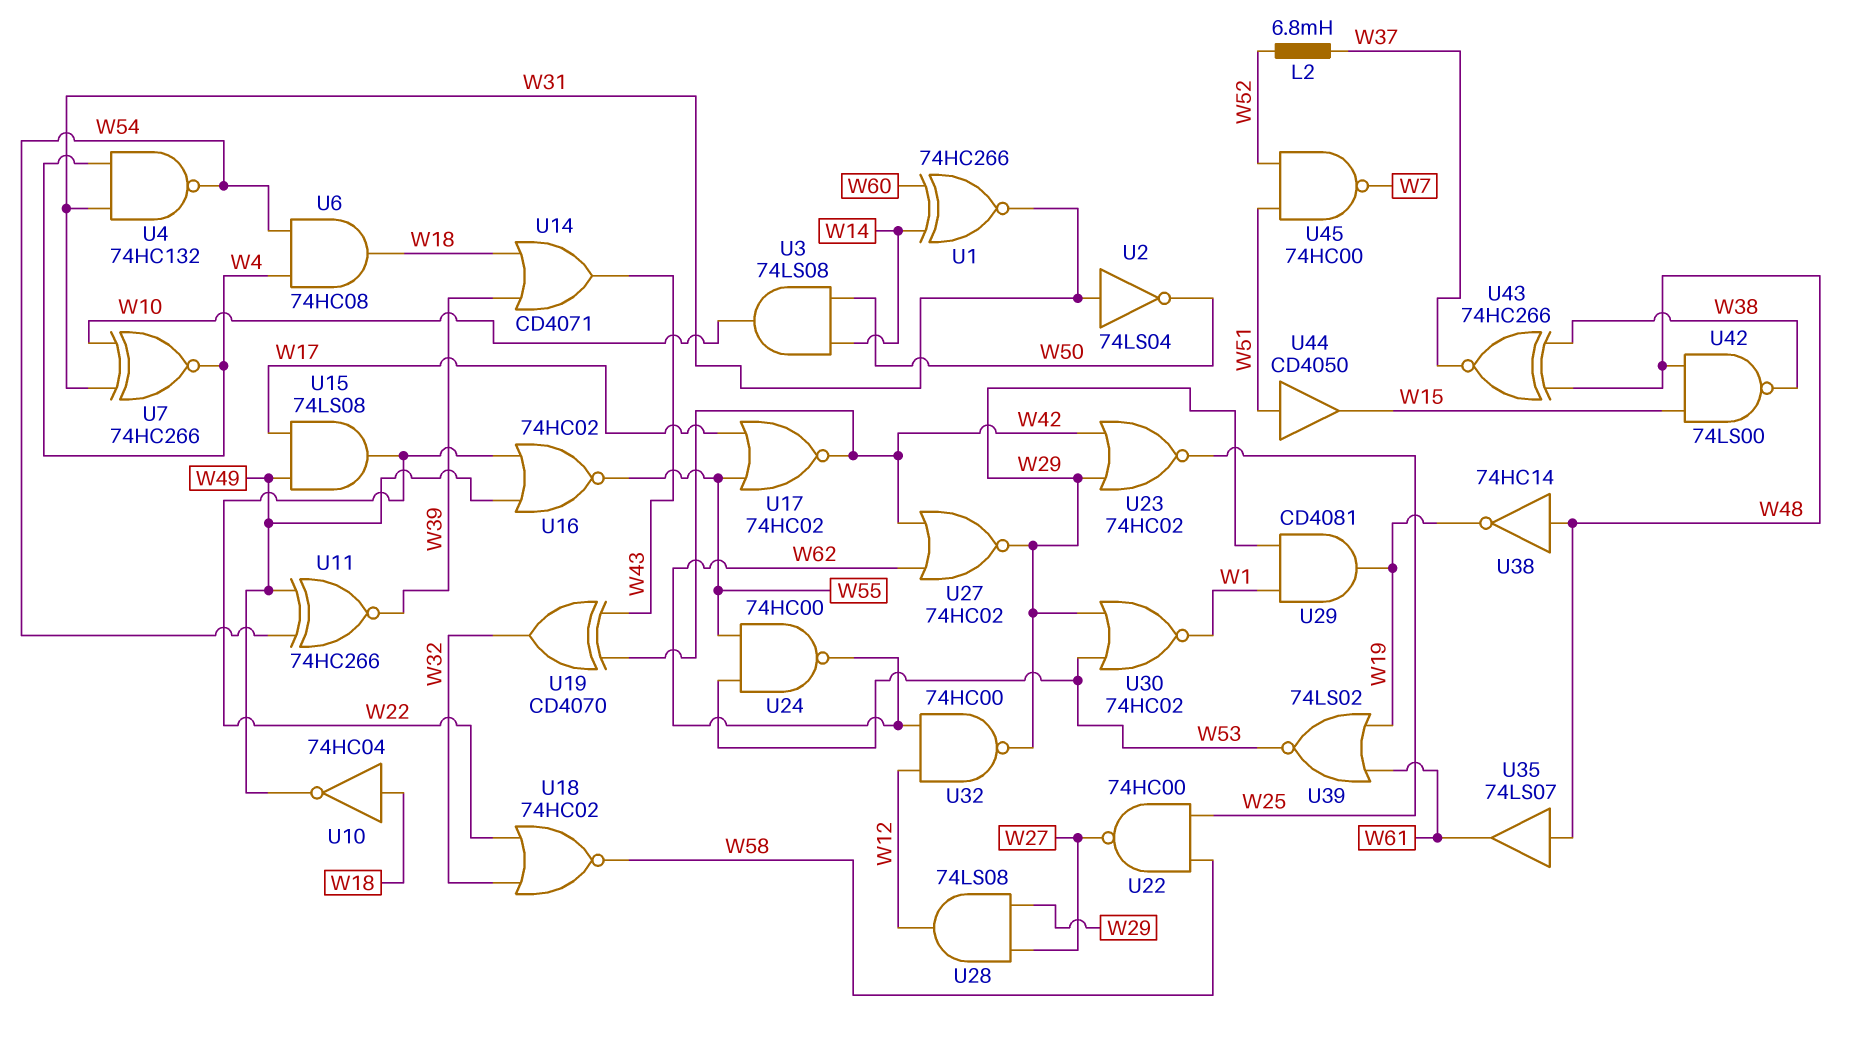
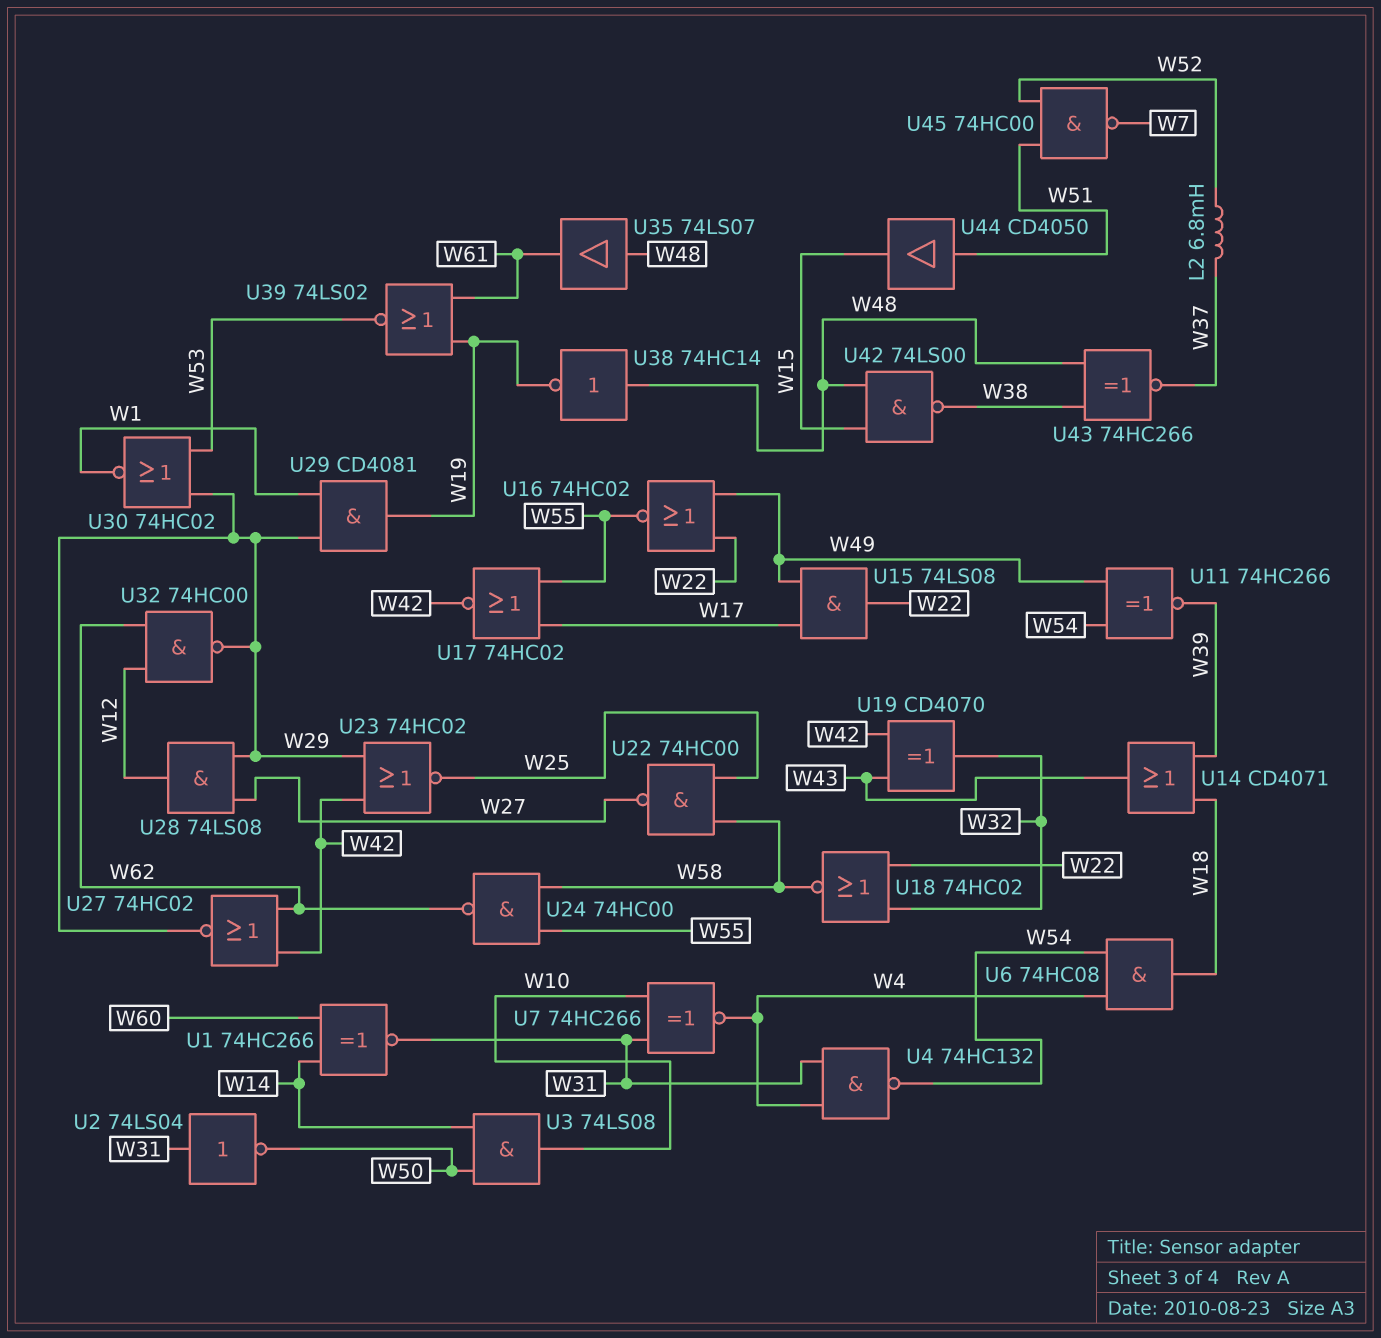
U10: NOT 74HC04 (in W18, out W49) -> none
U24: NAND 74HC00 (in W53, in W55, out W62) -> NAND 74HC00 (in W55, in W58, out W62)

